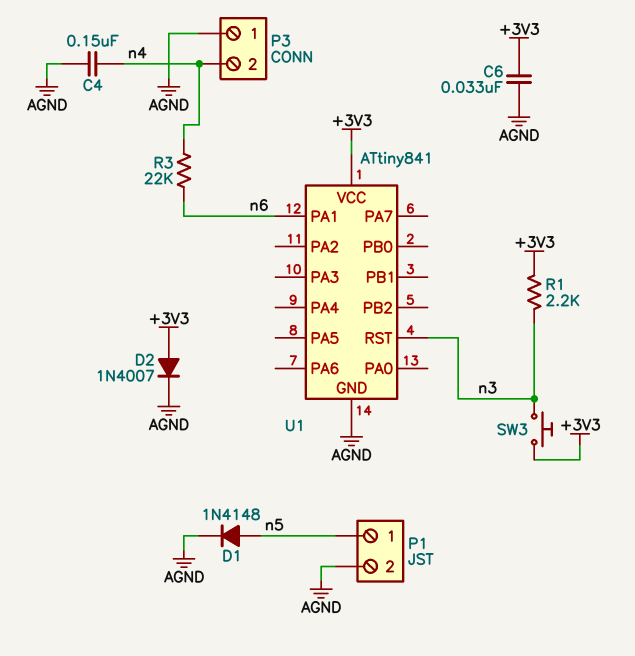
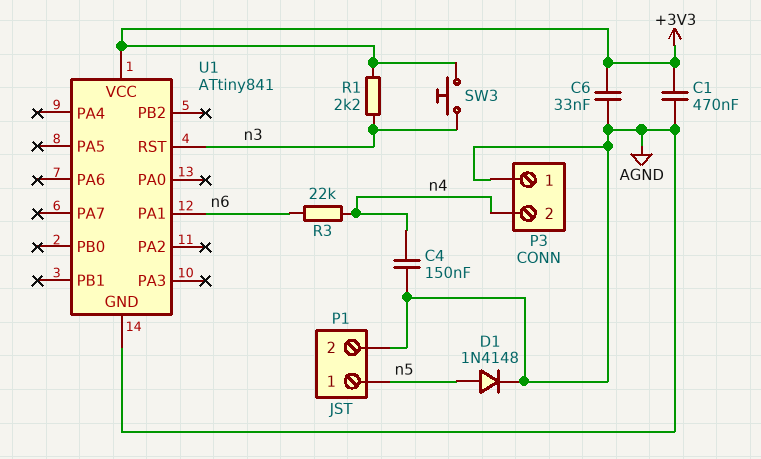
C1: none -> 470nF (+3V3, AGND)
D2: diode 1N4007 (A +3V3, K AGND) -> none

